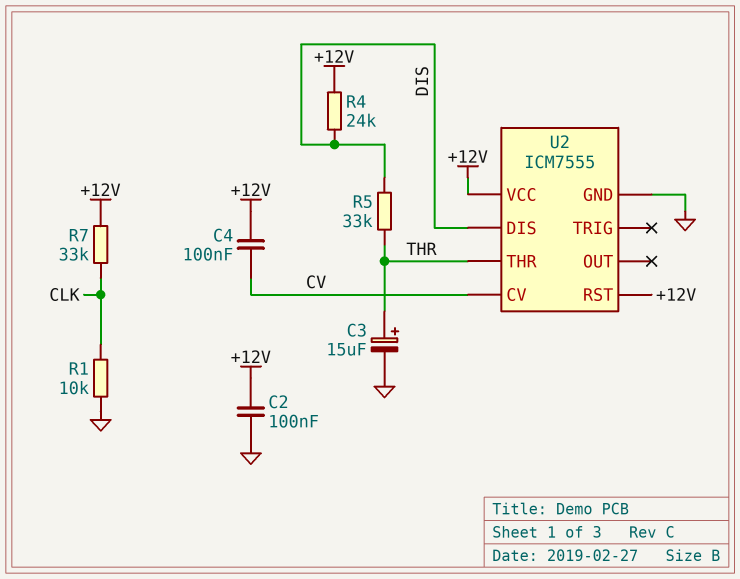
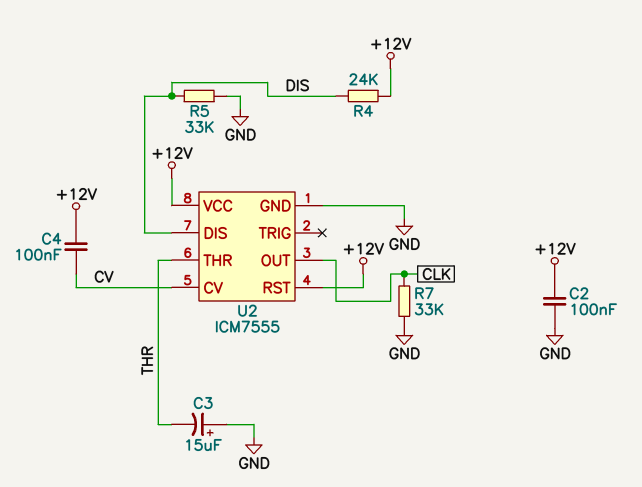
C3: 15uF (plus THR, minus GND) -> 15uF (plus GND, minus THR)
R1: 10k (CLK, GND) -> none
R5: 33k (DIS, THR) -> 33k (DIS, GND)
R7: 33k (+12V, CLK) -> 33k (CLK, GND)
U2 pin OUT: none -> CLK

